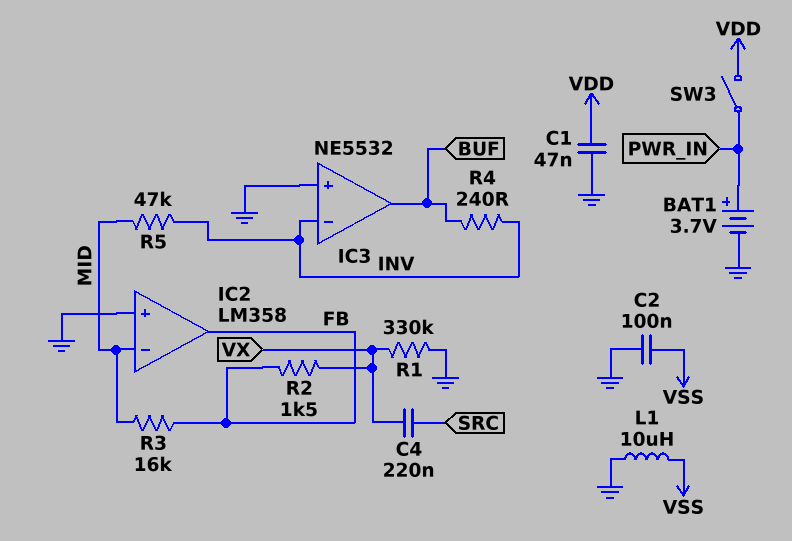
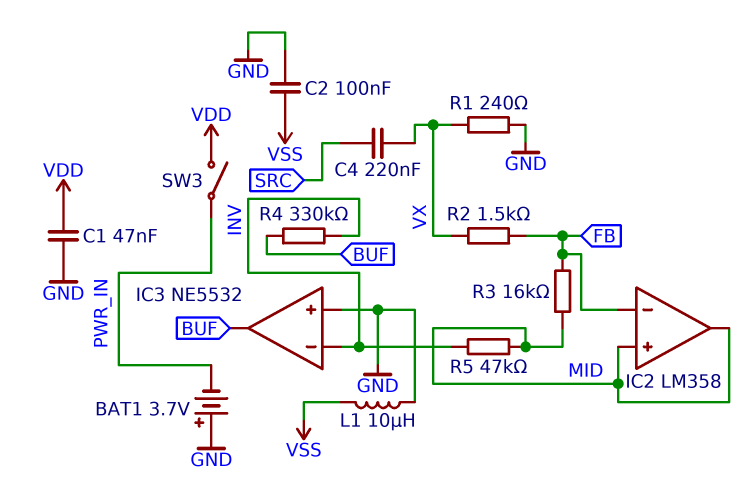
BAT1: 3.7V (plus PWR_IN, minus GND) -> 3.7V (plus GND, minus PWR_IN)
IC2 pin in+: GND -> MID
IC2 pin in-: MID -> FB
IC2 pin out: FB -> MID
R1: 330k (GND, VX) -> 240 (GND, VX)
R4: 240 (BUF, INV) -> 330k (BUF, INV)

